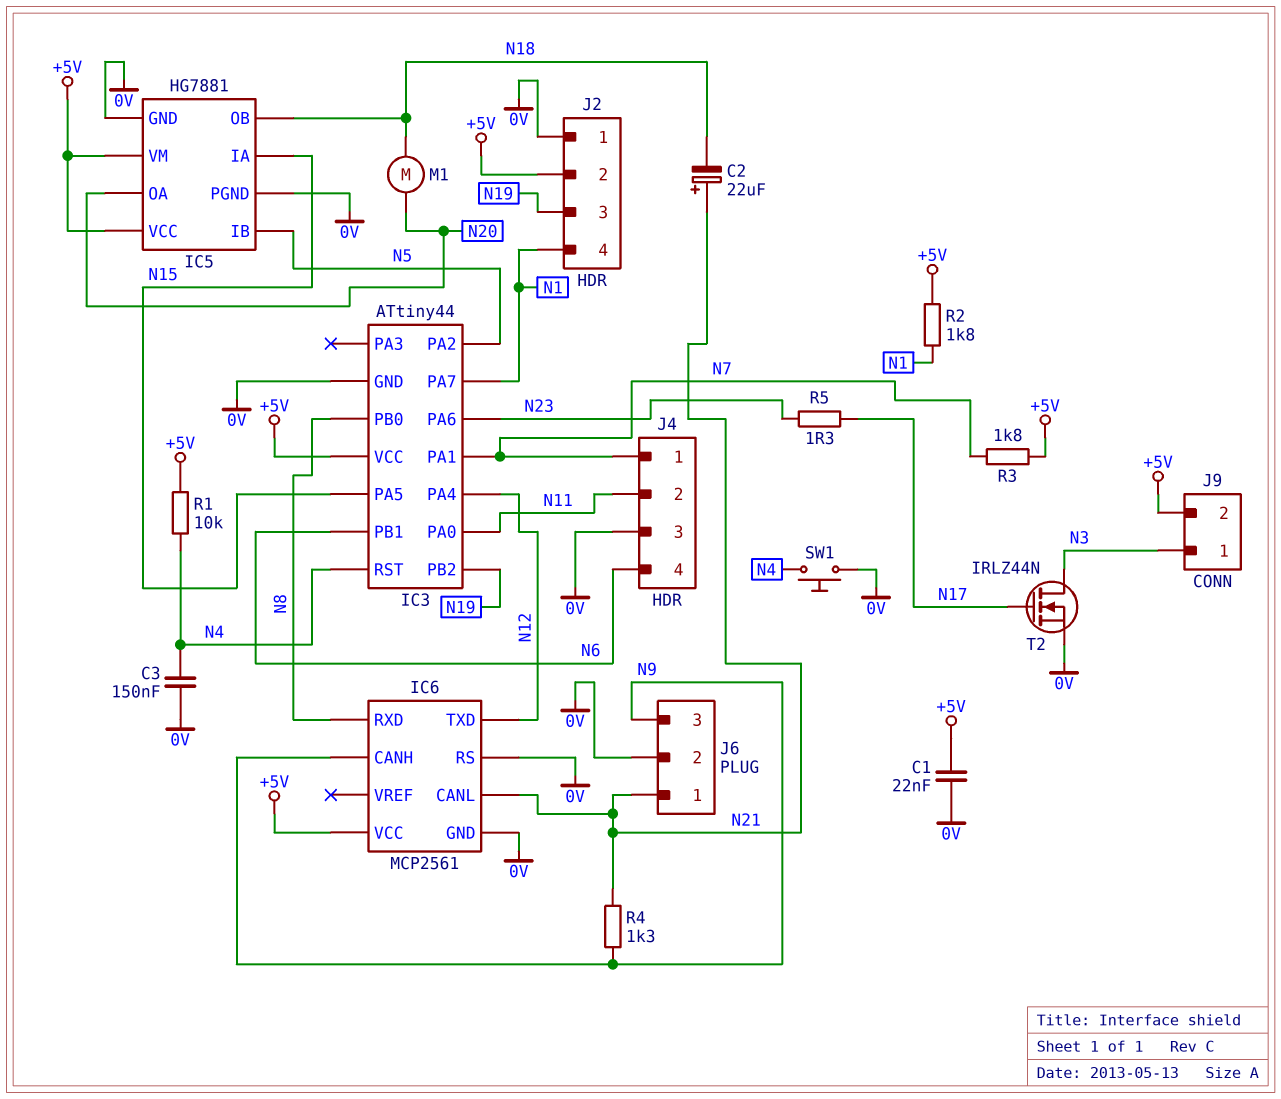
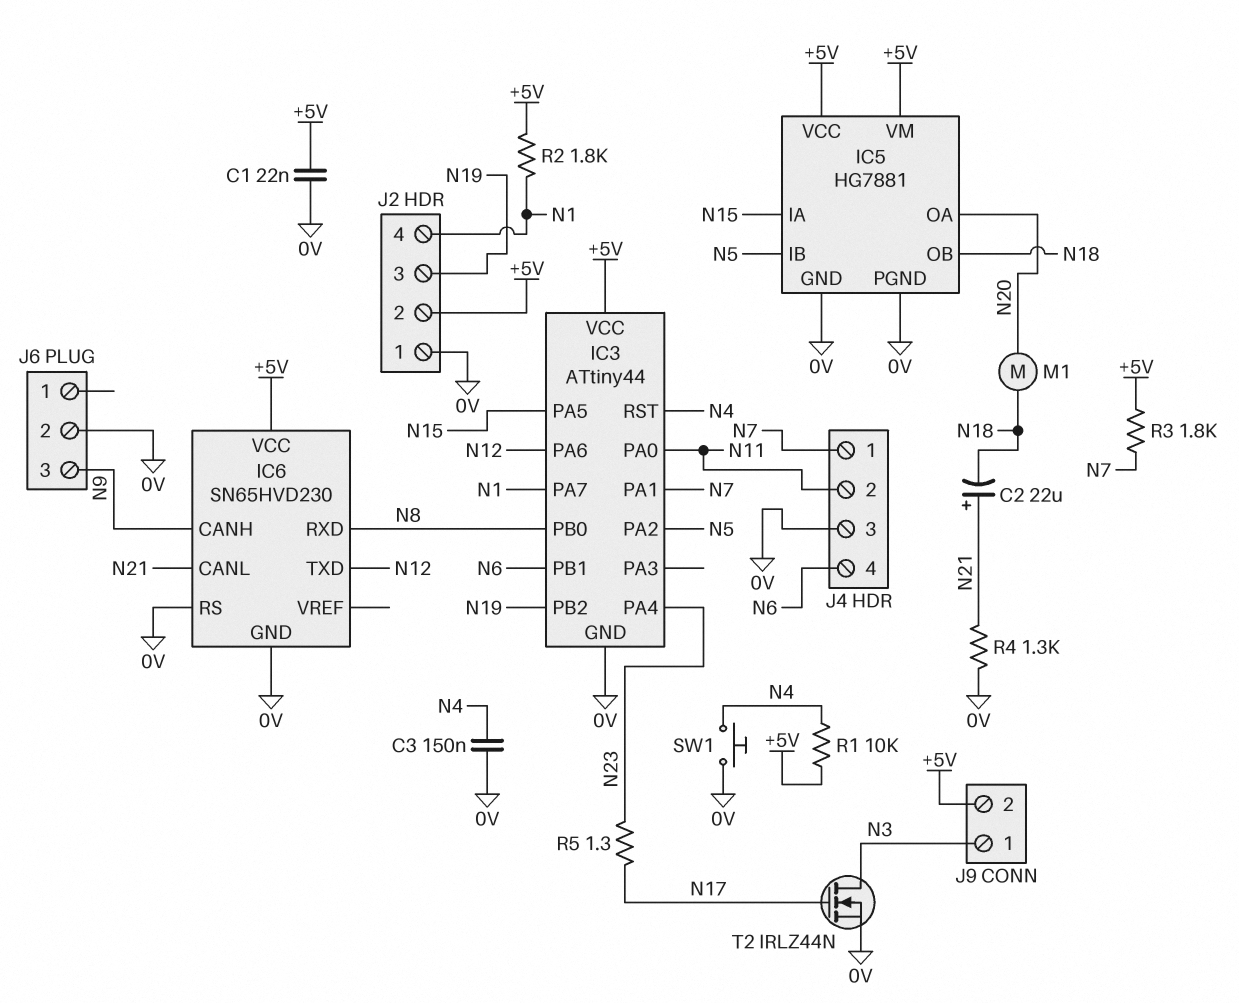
IC3 pin PA4: N12 -> N23
IC3 pin PA6: N23 -> N12
IC6: MCP2561 -> SN65HVD230
J6 pin 1: N21 -> none
R4: 1.3k (N9, N21) -> 1.3k (0V, N21)

